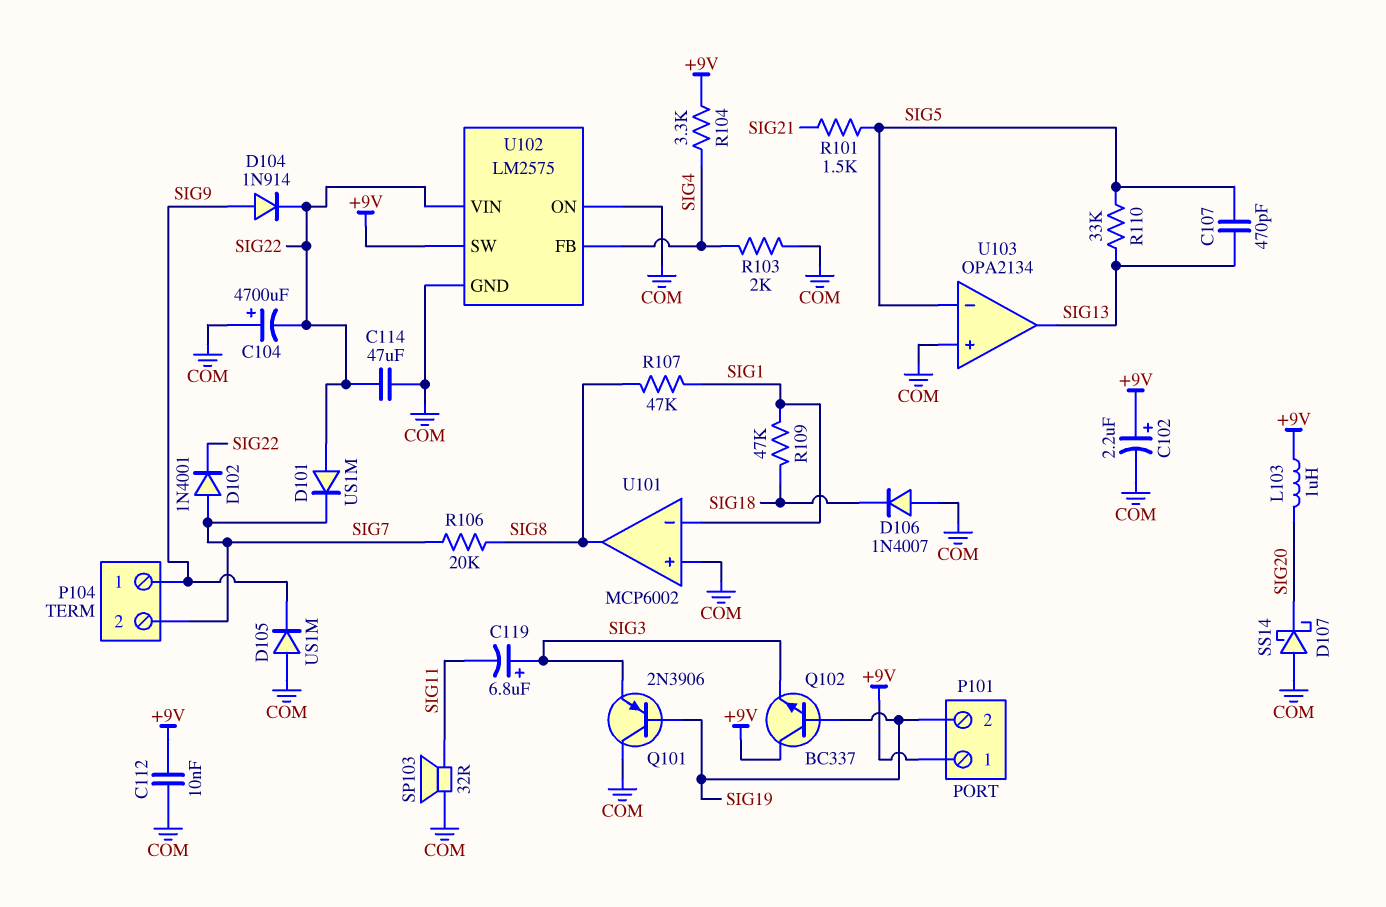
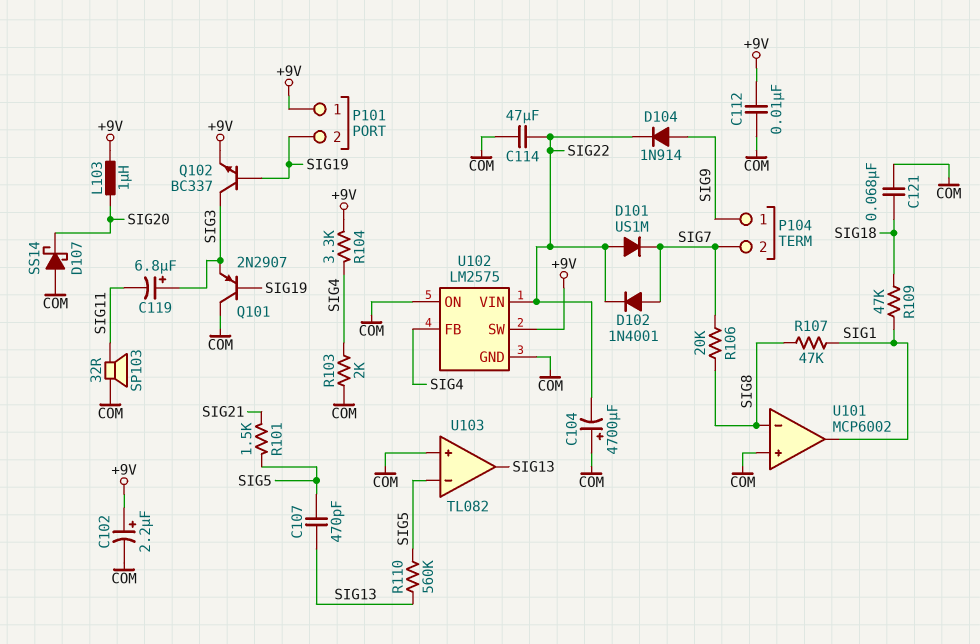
C121: none -> 68nF (COM, SIG18)
D105: diode US1M (A COM, K SIG9) -> none
D106: diode 1N4007 (A COM, K SIG18) -> none
Q101: PNP 2N3906 (B SIG19, C COM, E SIG3) -> PNP 2N2907 (B SIG19, C COM, E SIG3)
Q102: NPN BC337 (B SIG19, C +9V, E SIG3) -> NPN BC337 (B SIG19, C SIG3, E +9V)
R110: 33k (SIG5, SIG13) -> 560k (SIG5, SIG13)
U101 pin in-: SIG1 -> SIG8
U101 pin out: SIG8 -> SIG1
U103: OPA2134 -> TL082

